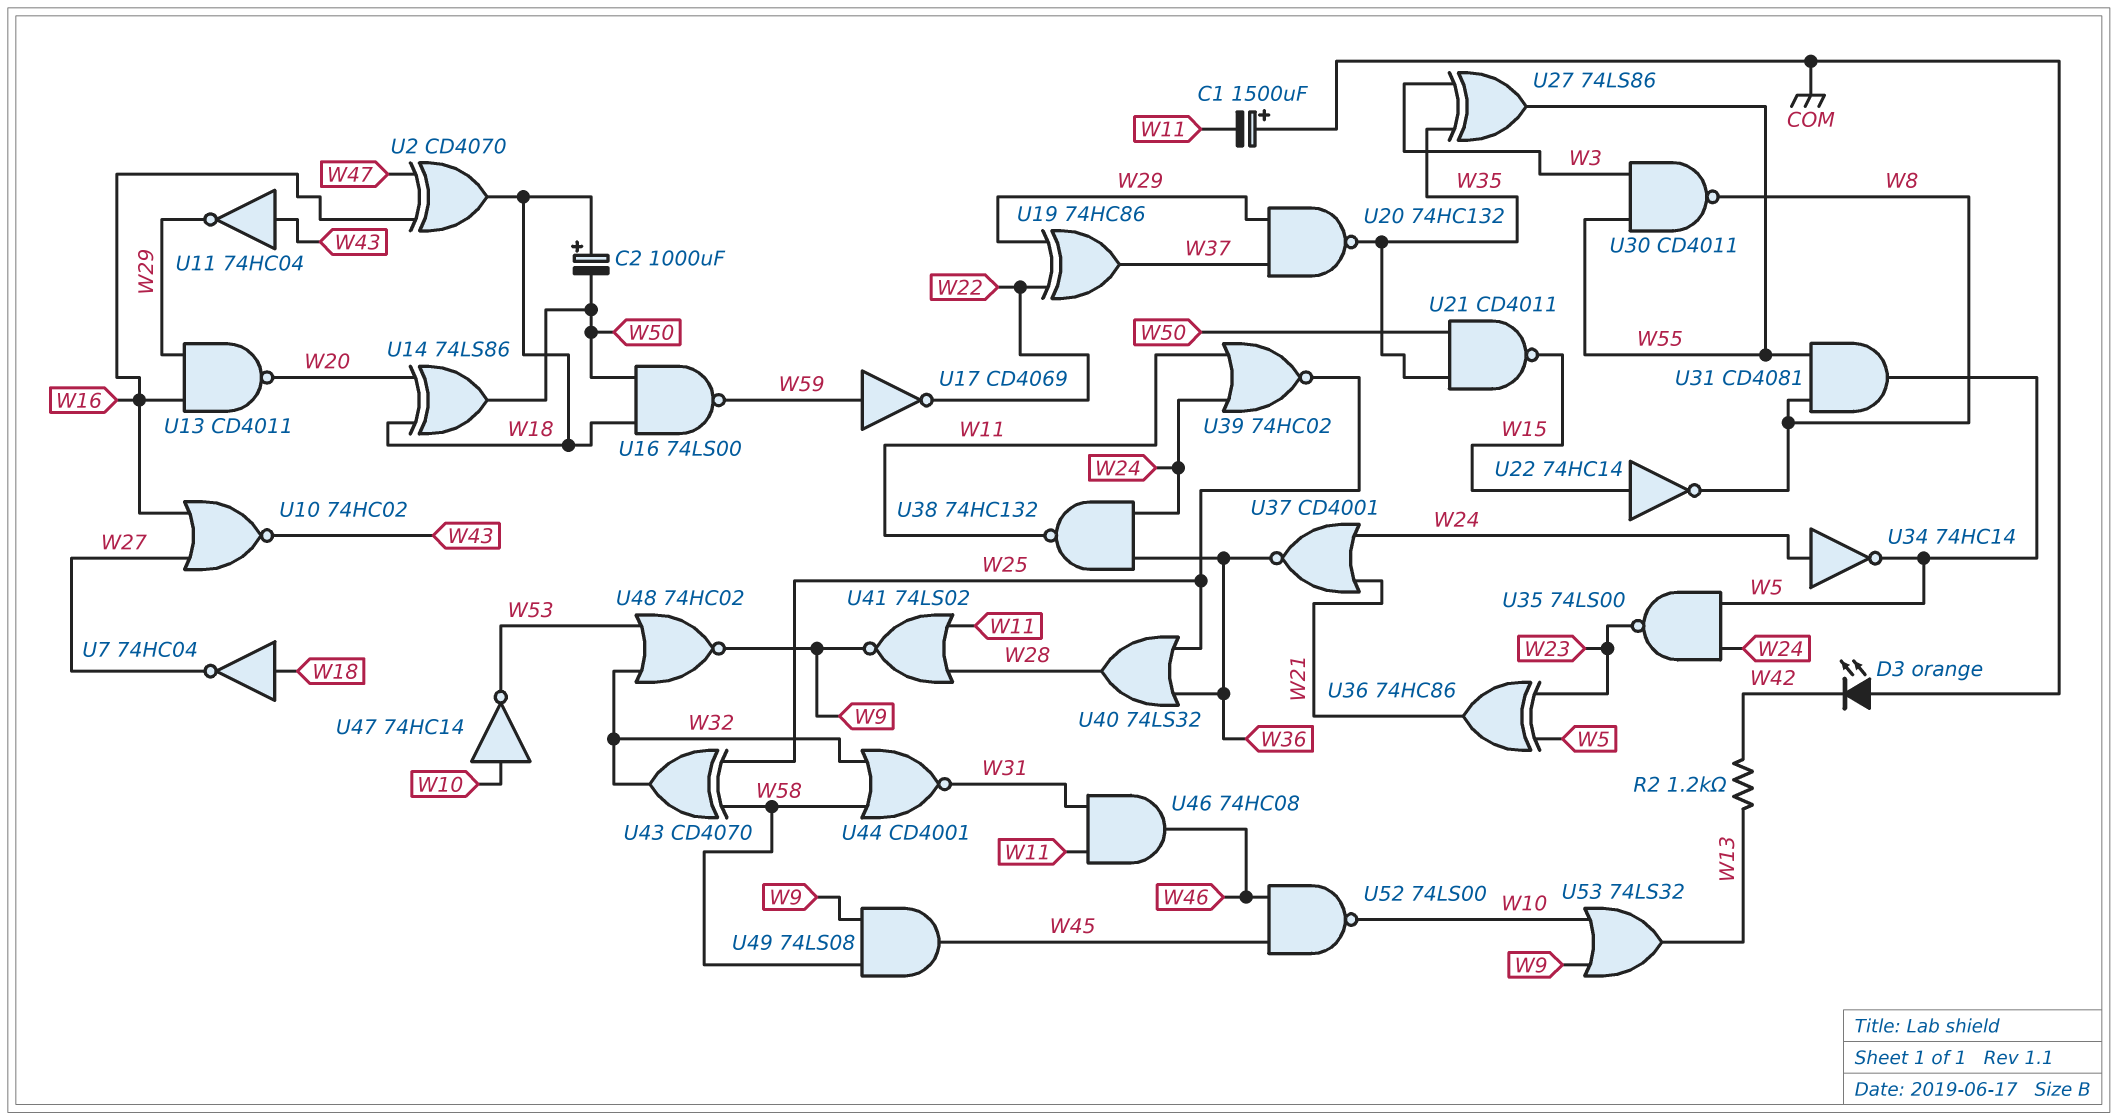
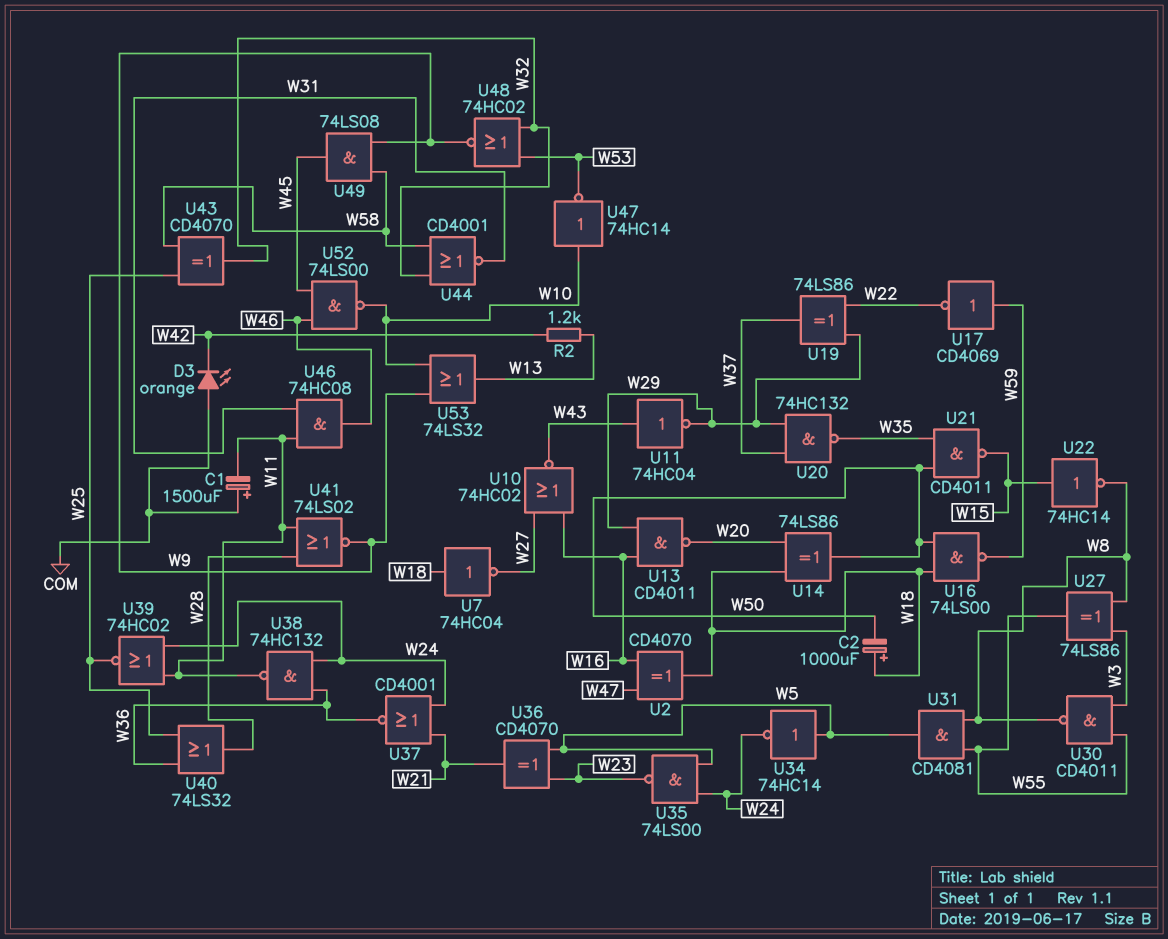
U19: XOR 74HC86 (in W22, in W29, out W37) -> XOR 74LS86 (in W22, in W29, out W37)
U27: XOR 74LS86 (in W3, in W35, out W55) -> XOR 74LS86 (in W3, in W8, out W55)
U34: NOT 74HC14 (in W24, out W5) -> NOT 74HC14 (in W5, out W24)
U36: XOR 74HC86 (in W5, in W23, out W21) -> XOR CD4070 (in W5, in W23, out W21)

